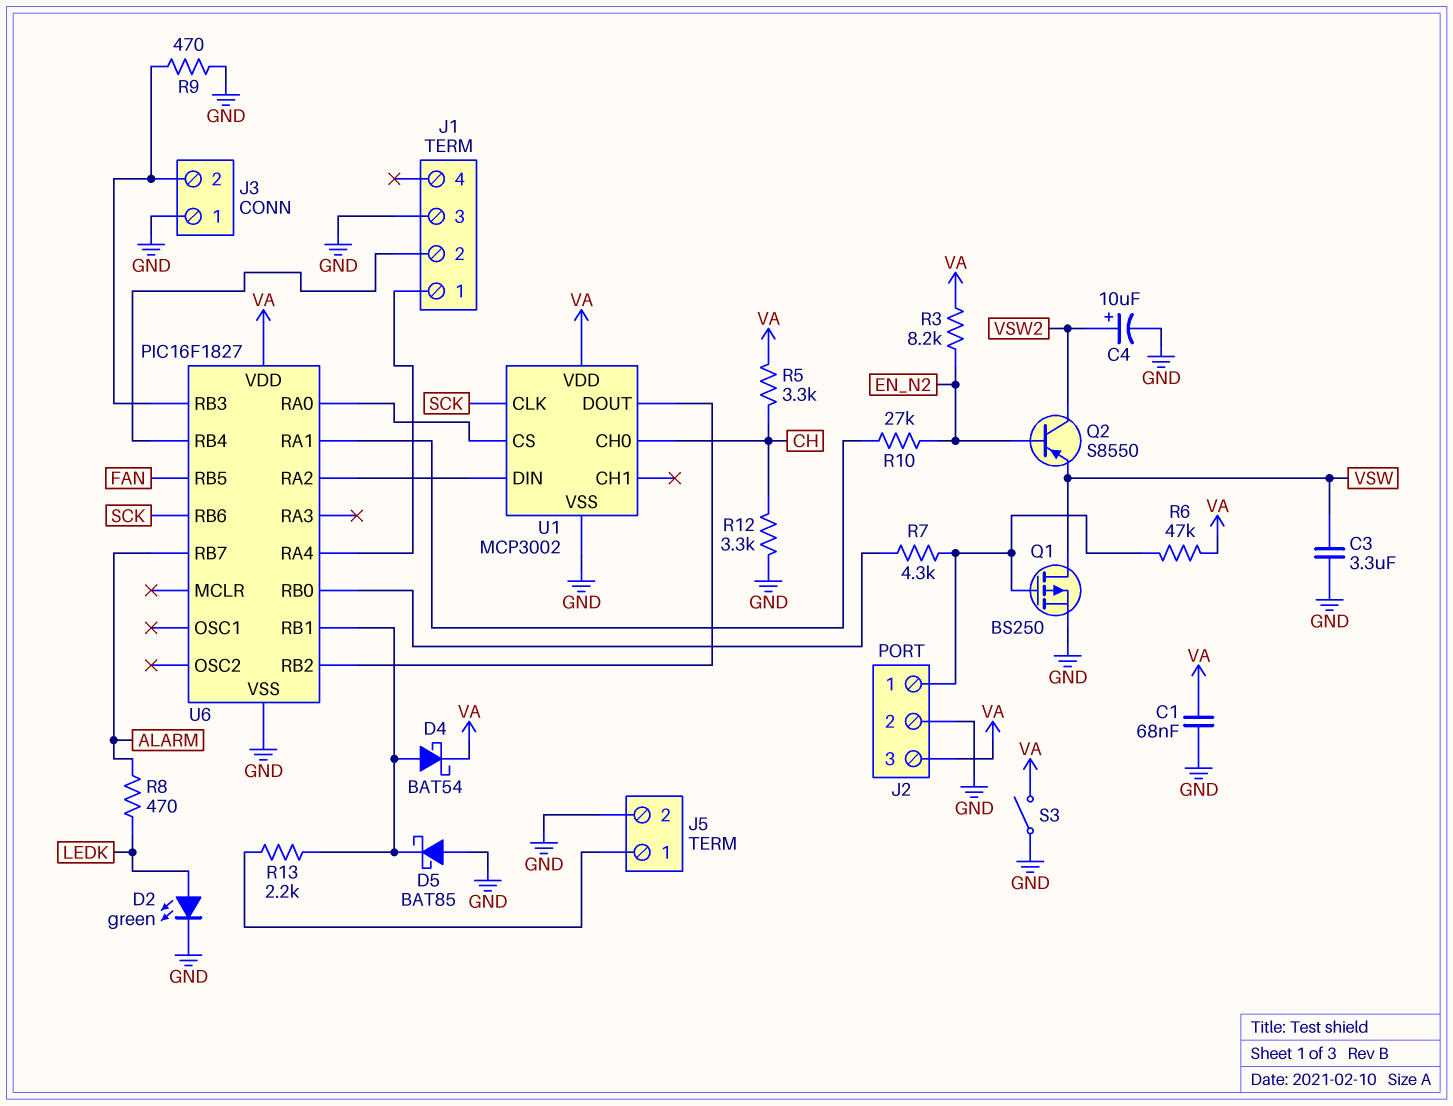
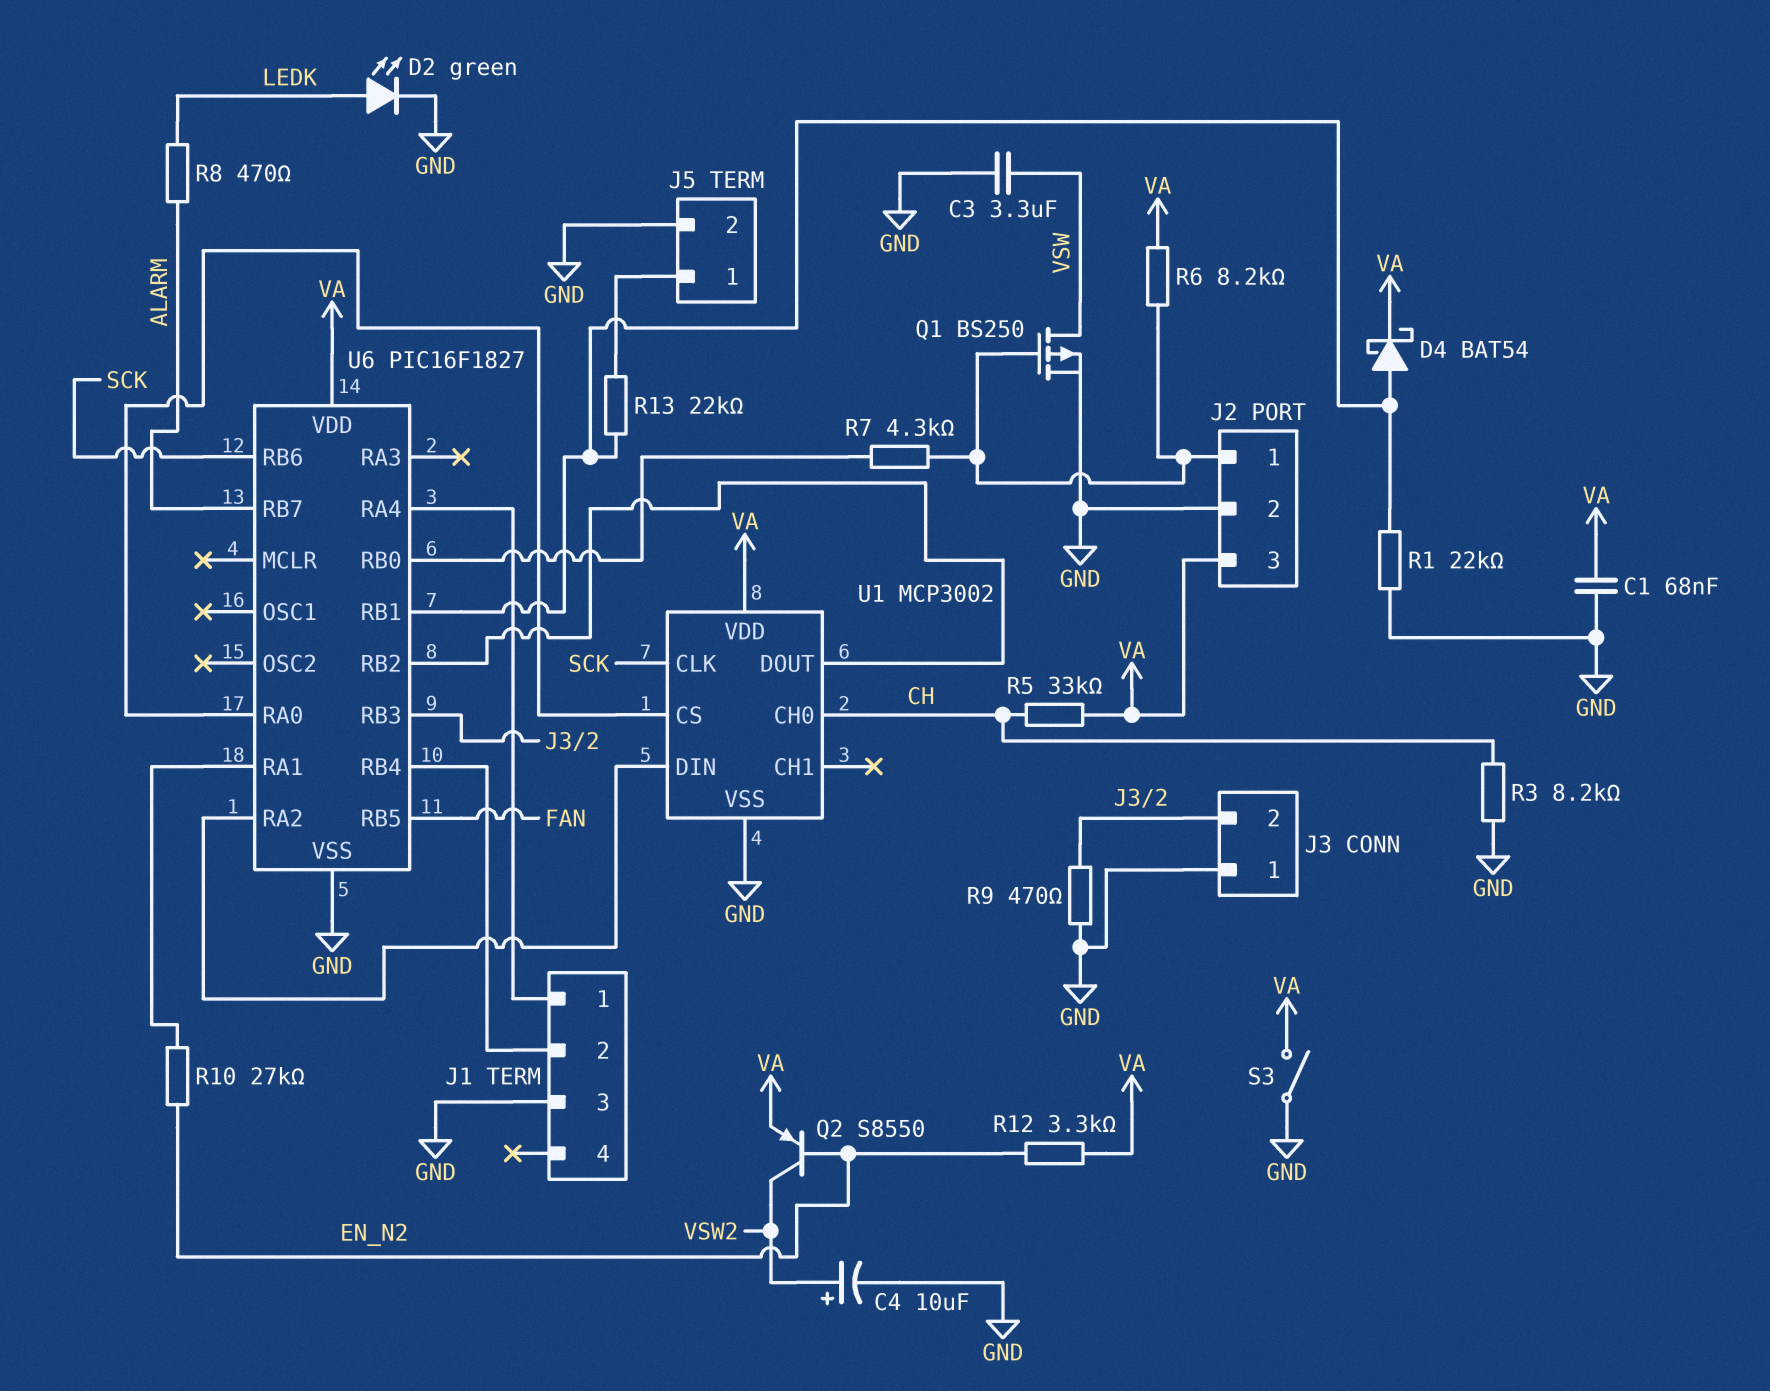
D5: schottky BAT85 (A GND, K U6/RB1) -> none
Q2: PNP S8550 (B EN_N2, C VSW2, E VSW) -> PNP S8550 (B EN_N2, C VSW2, E VA)
R1: none -> 22k (GND, U6/RB1)
R3: 8.2k (EN_N2, VA) -> 8.2k (CH, GND)
R5: 3.3k (CH, VA) -> 33k (CH, VA)
R6: 47k (J2/1, VA) -> 8.2k (J2/1, VA)
R12: 3.3k (CH, GND) -> 3.3k (EN_N2, VA)
R13: 2.2k (J5/1, U6/RB1) -> 22k (J5/1, U6/RB1)

